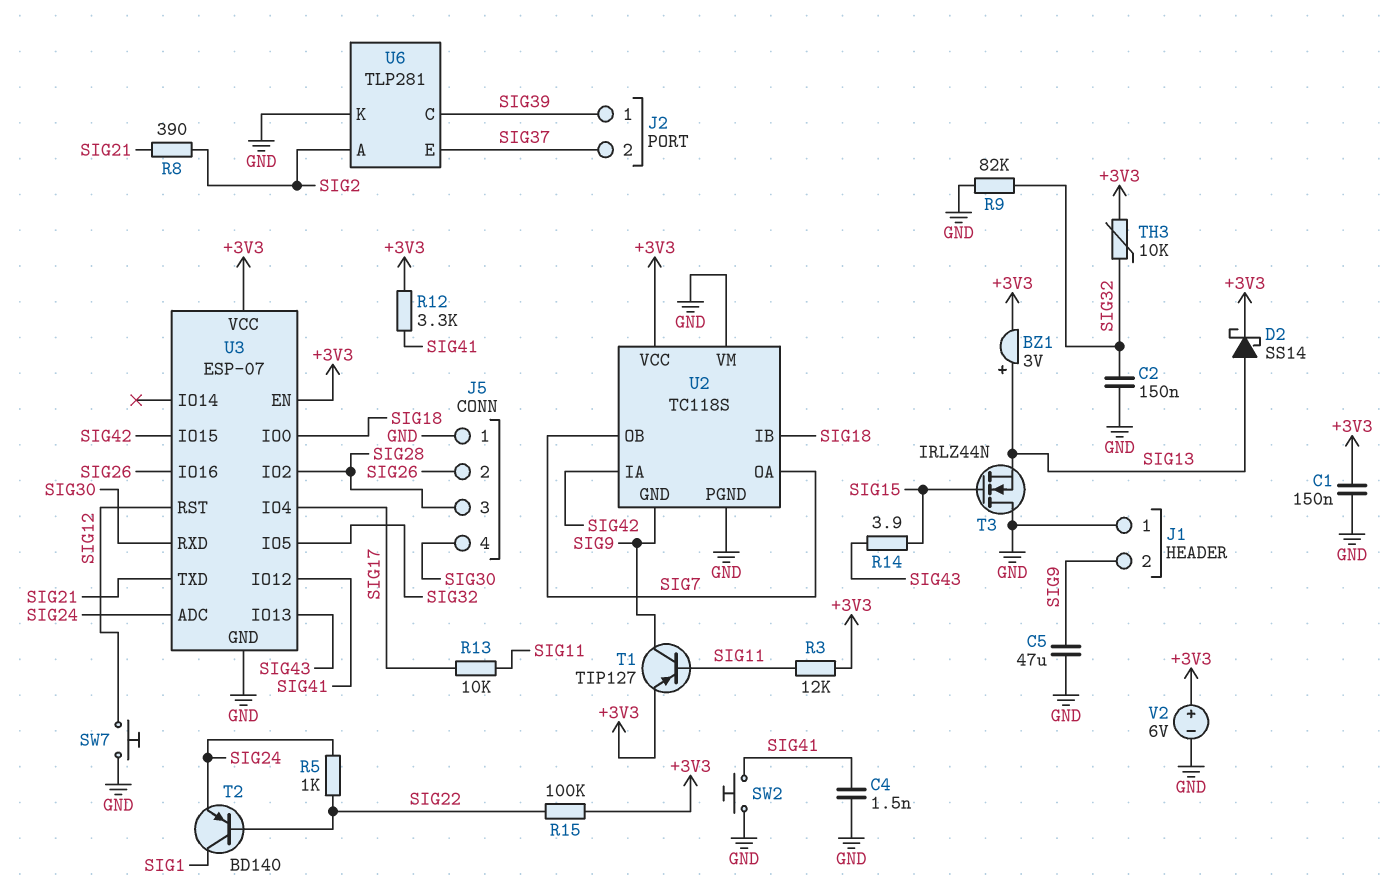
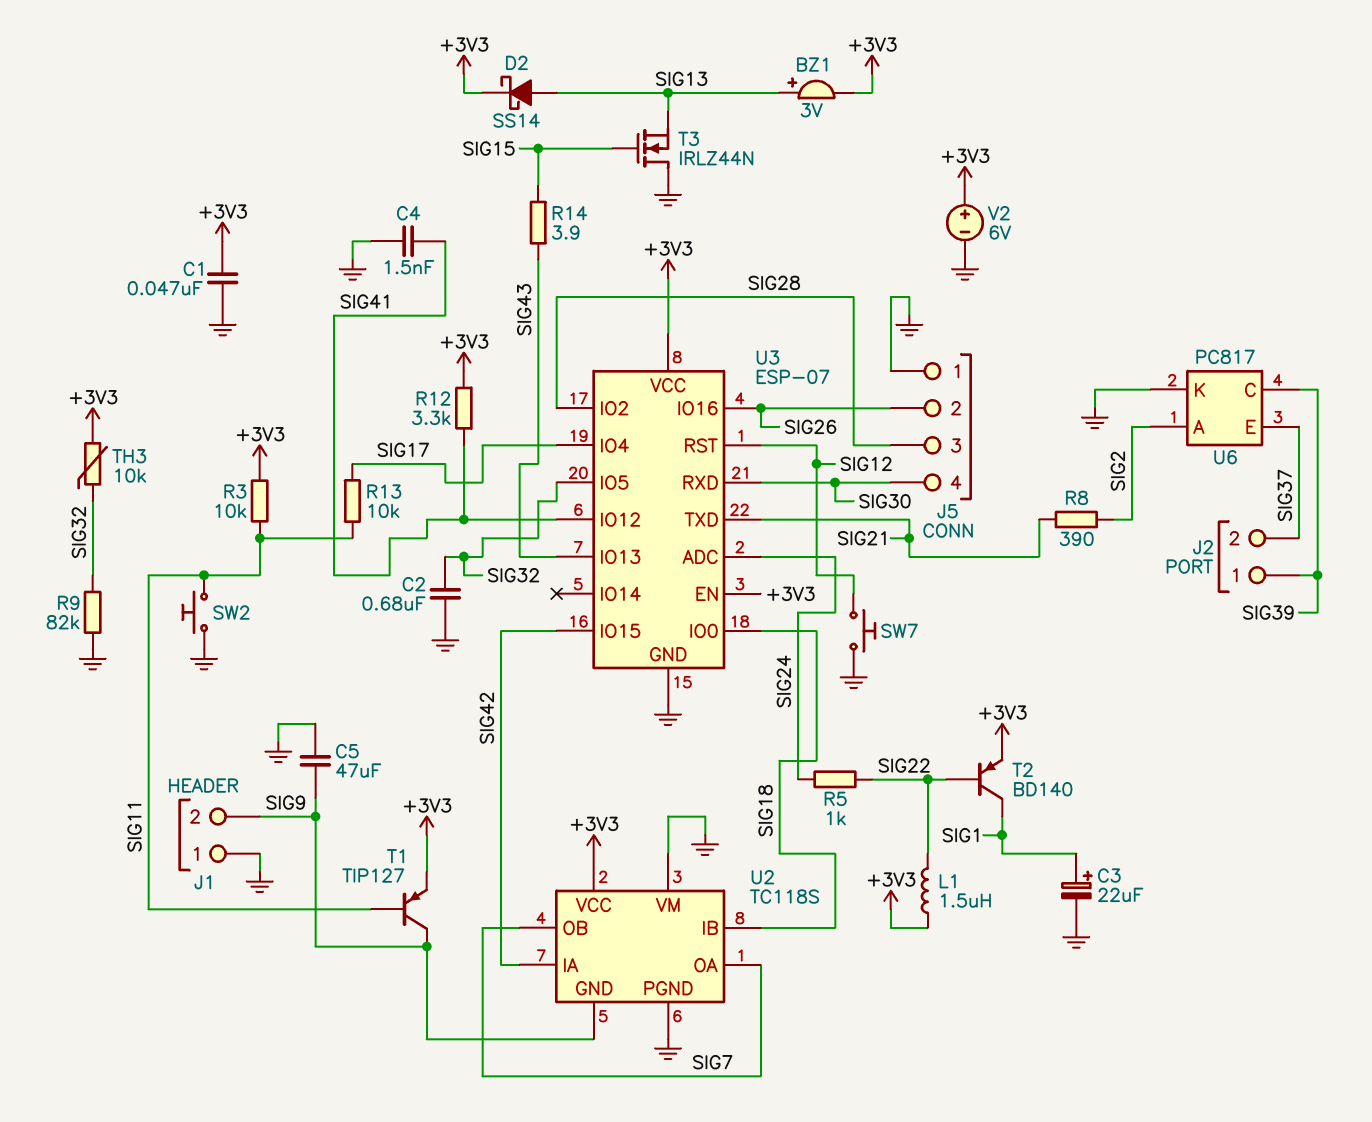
C1: 150nF (+3V3, GND) -> 47nF (+3V3, GND)
C2: 150nF (GND, SIG32) -> 680nF (GND, SIG32)
C3: none -> 22uF (plus SIG1, minus GND)
L1: none -> 1.5uH (+3V3, SIG22)
R3: 12k (+3V3, SIG11) -> 10k (+3V3, SIG11)
R15: 100k (+3V3, SIG22) -> none
SW2: button (GND, SIG41) -> button (GND, SIG11)
T2: PNP BD140 (B SIG22, C SIG1, E SIG24) -> PNP BD140 (B SIG22, C SIG1, E +3V3)
U6: TLP281 -> PC817

